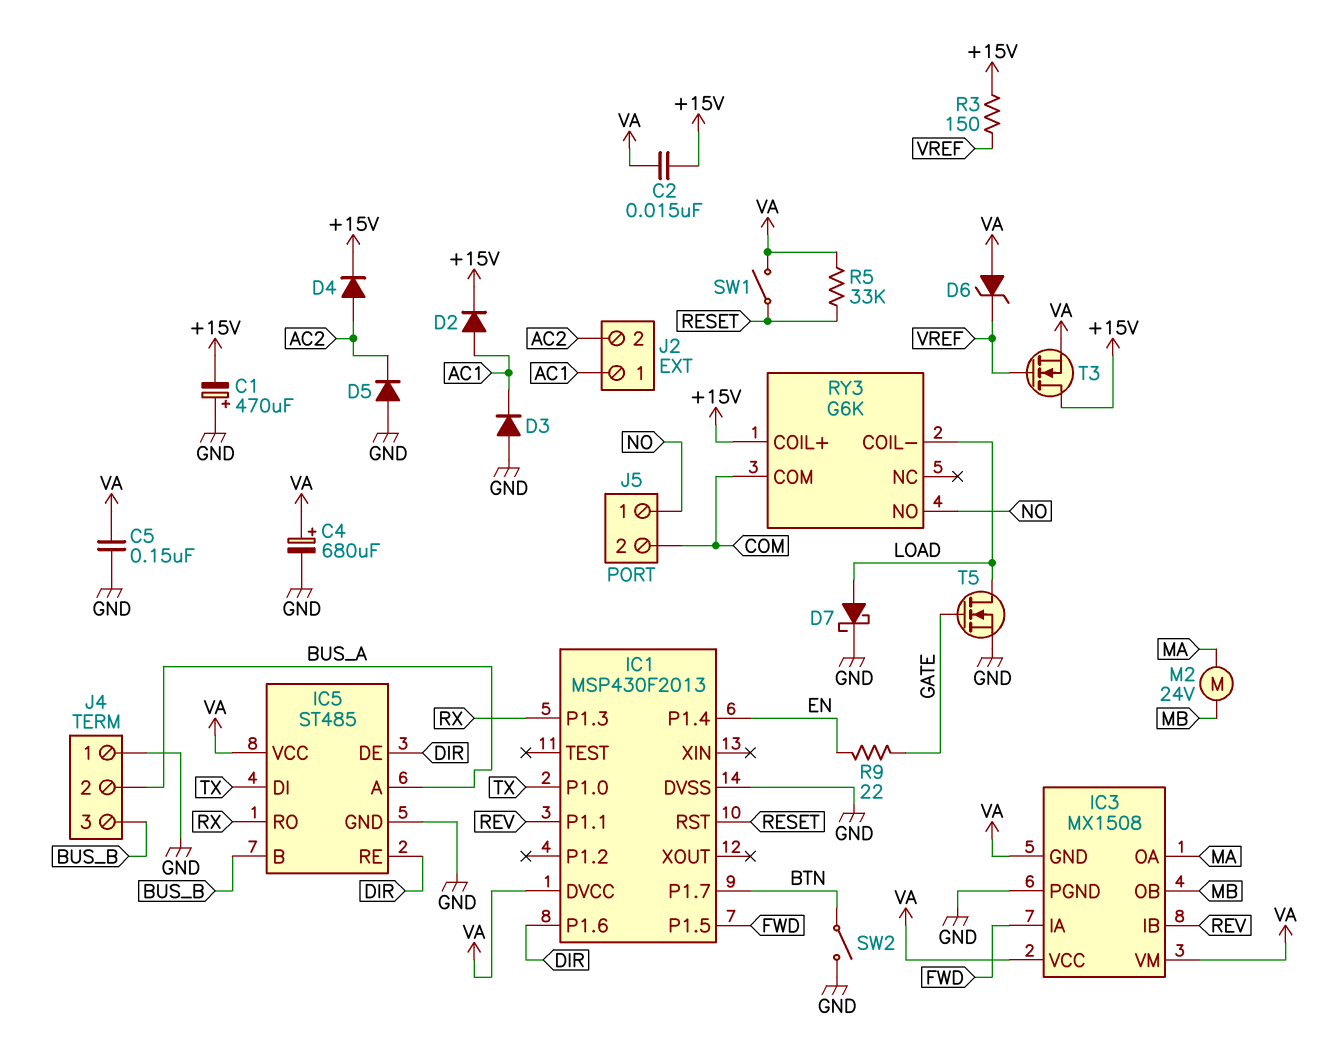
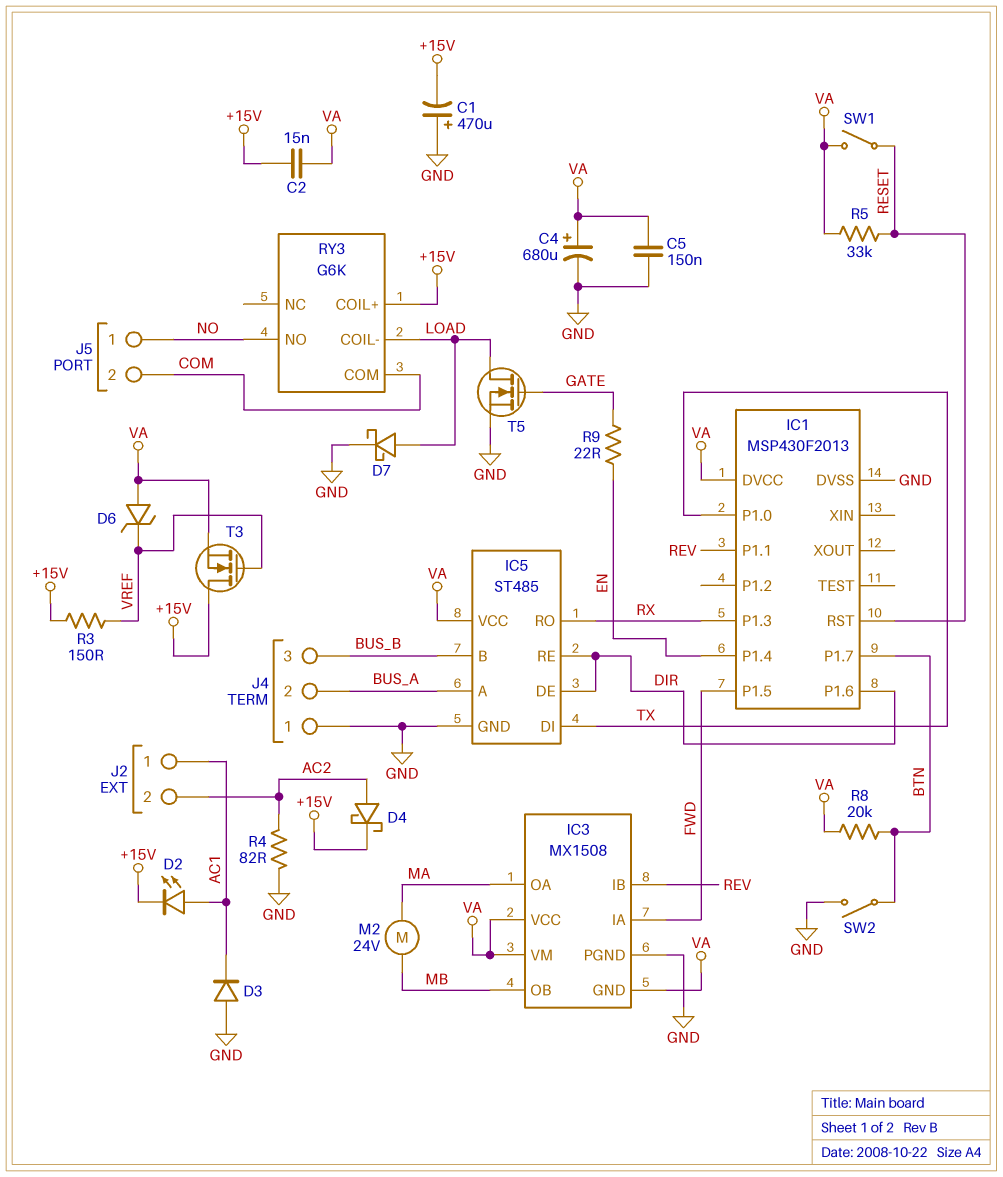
D2: diode (A AC1, K +15V) -> LED (A AC1, K +15V)
D4: diode (A AC2, K +15V) -> schottky (A AC2, K +15V)
D5: diode (A GND, K AC2) -> none
R4: none -> 82 (AC2, GND)
R8: none -> 20k (BTN, VA)

